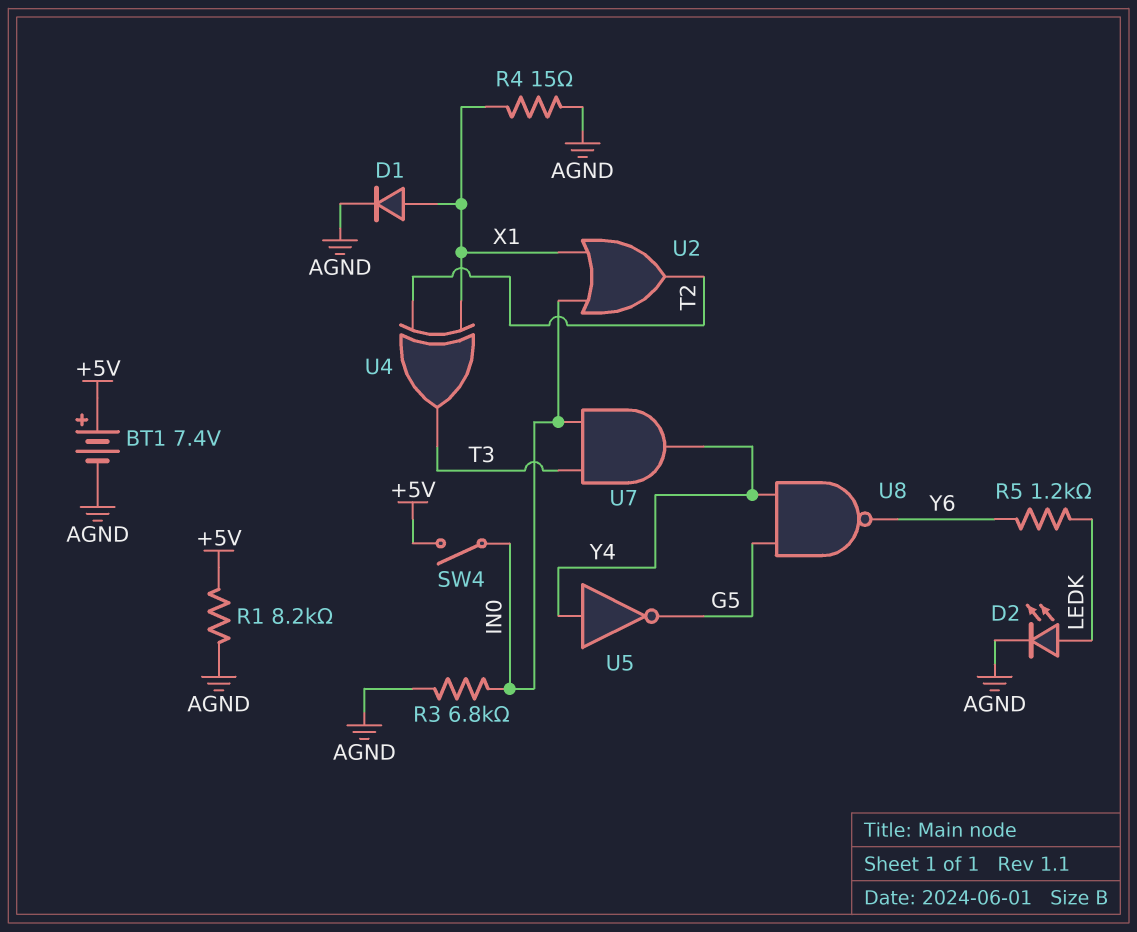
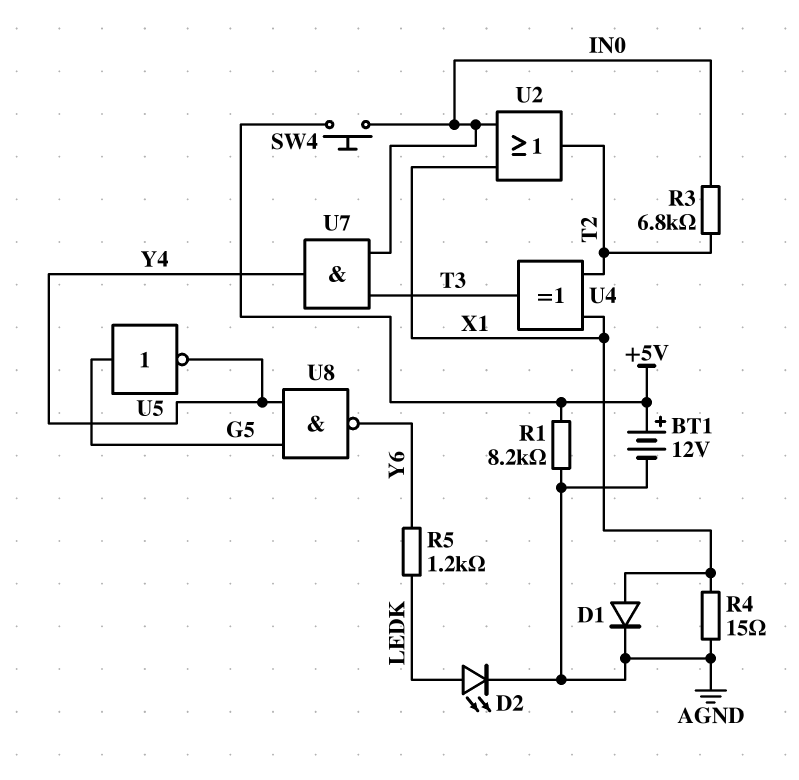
BT1: 7.4V (plus +5V, minus AGND) -> 12V (plus +5V, minus AGND)
R3: 6.8k (AGND, IN0) -> 6.8k (IN0, T2)
SW4: switch (+5V, IN0) -> button (+5V, IN0)
U5: NOT (in Y4, out G5) -> NOT (in G5, out Y4)

